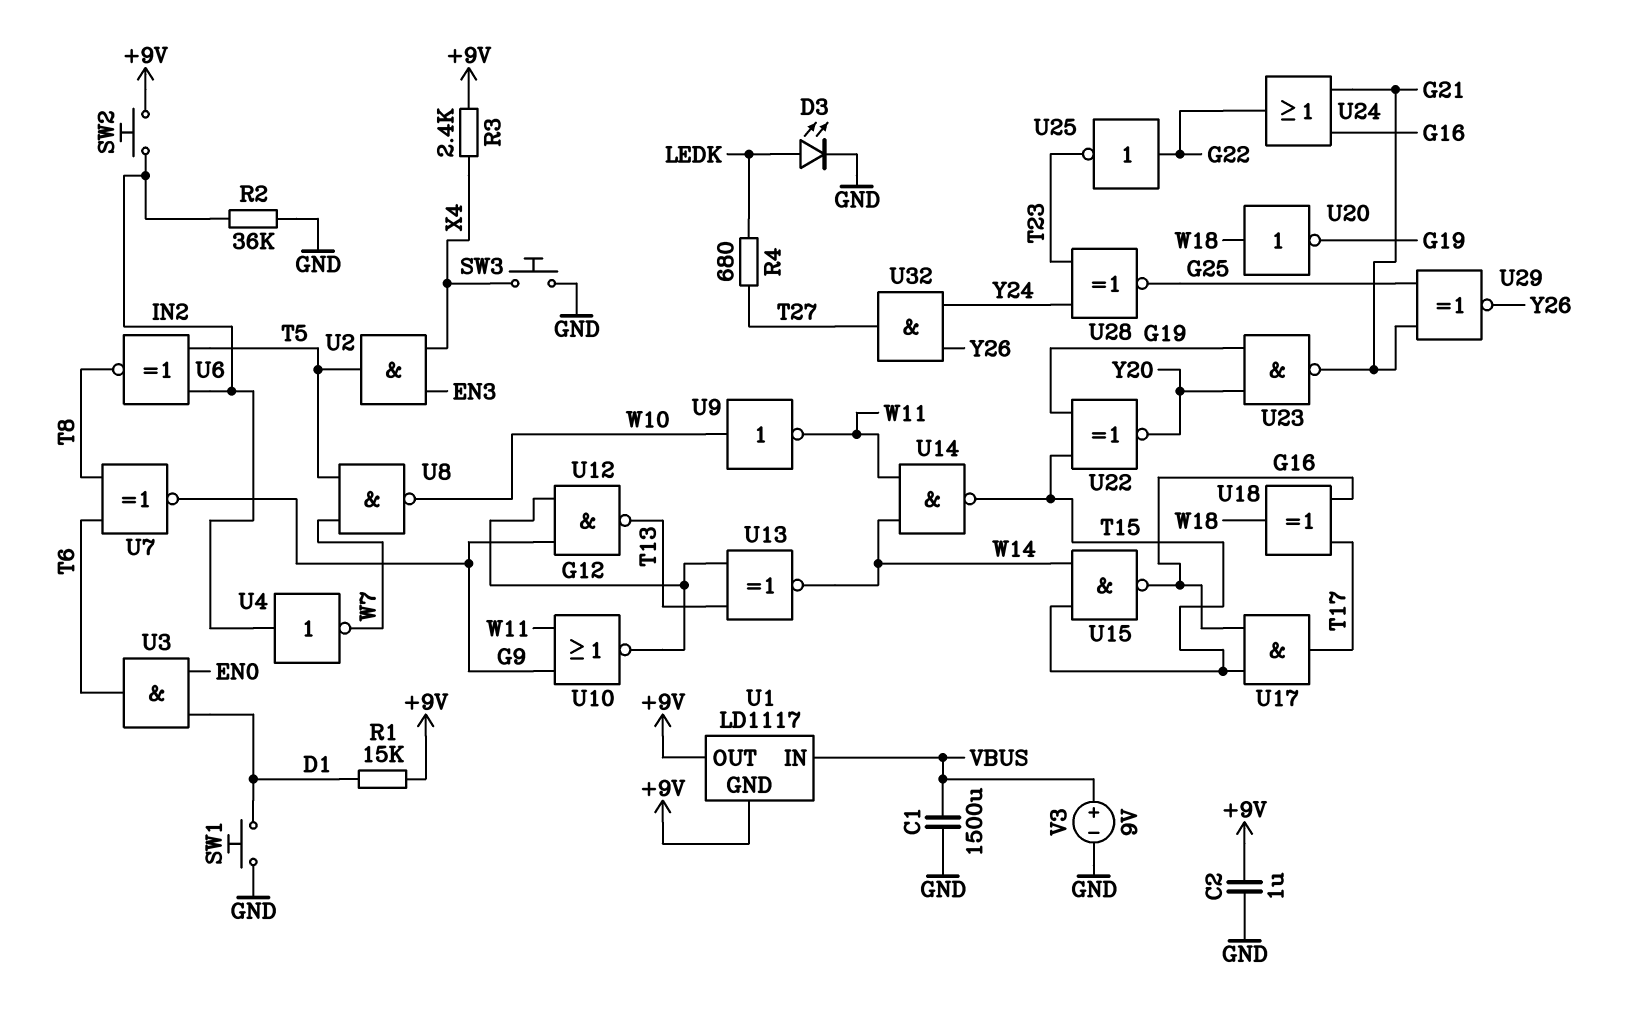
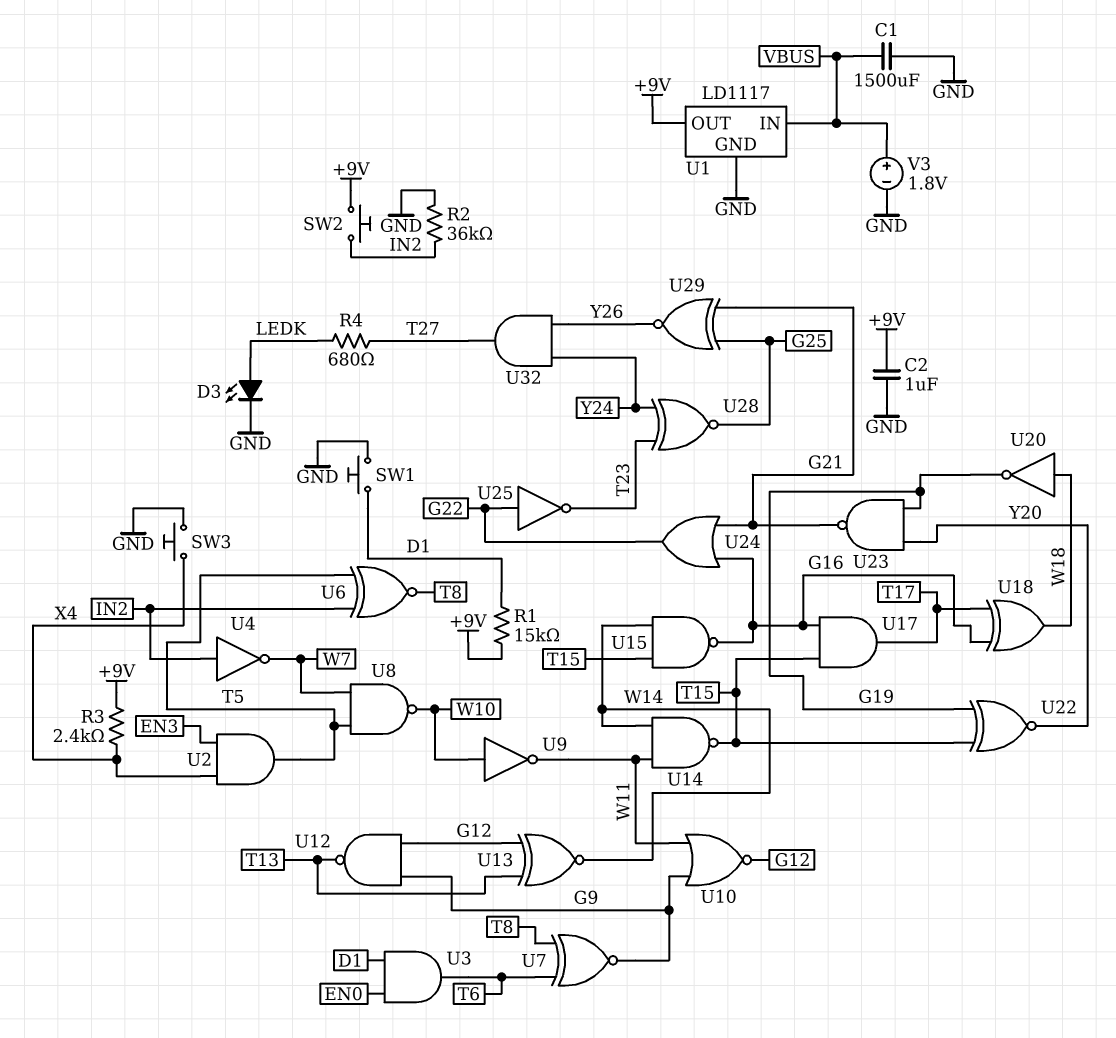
U1 pin GND: +9V -> GND
V3: 9V (plus VBUS, minus GND) -> 1.8V (plus VBUS, minus GND)

